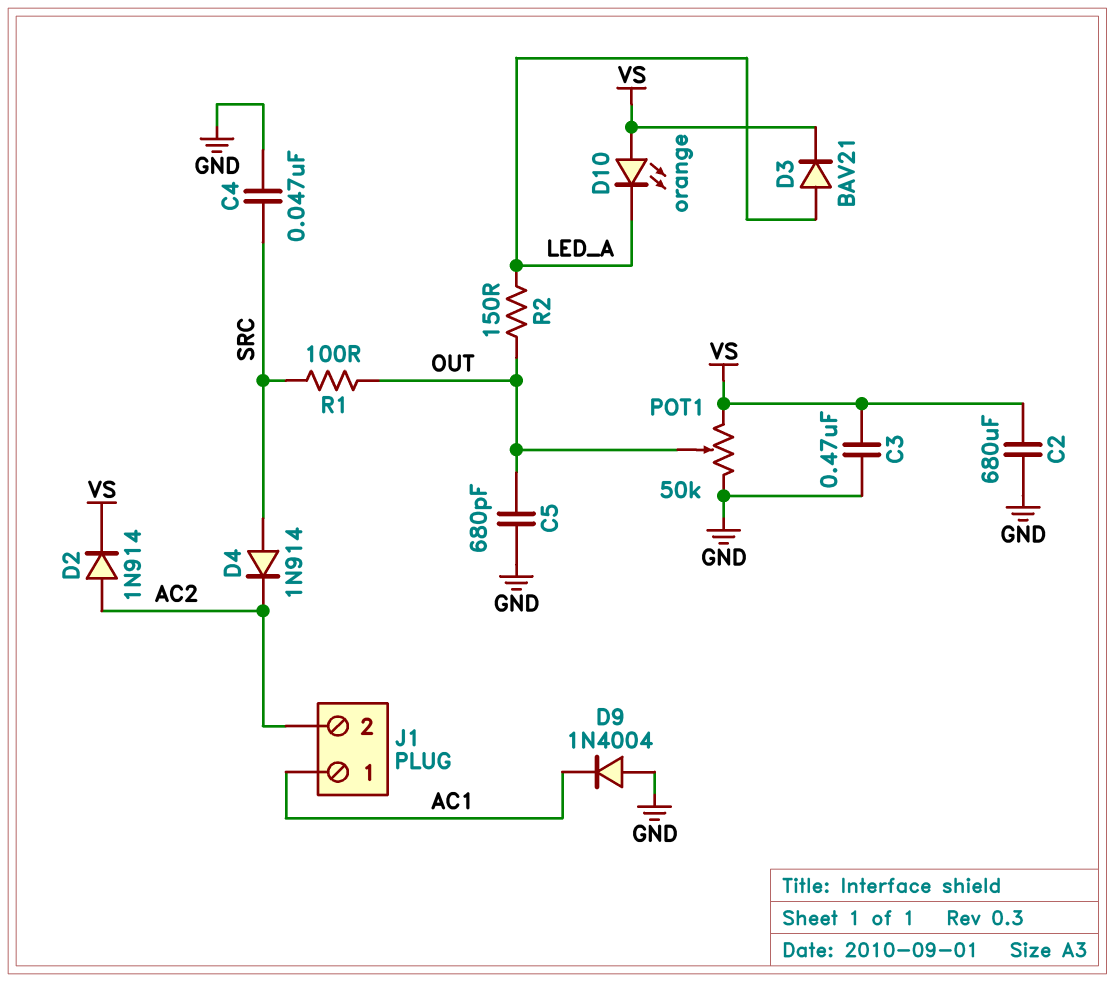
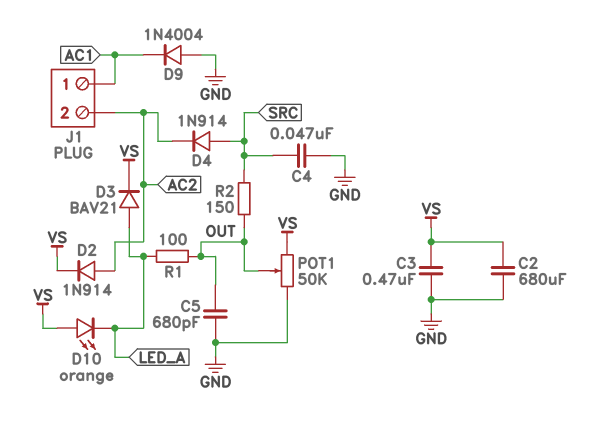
R1: 100 (OUT, SRC) -> 100 (LED_A, OUT)
R2: 150 (LED_A, OUT) -> 150 (OUT, SRC)

